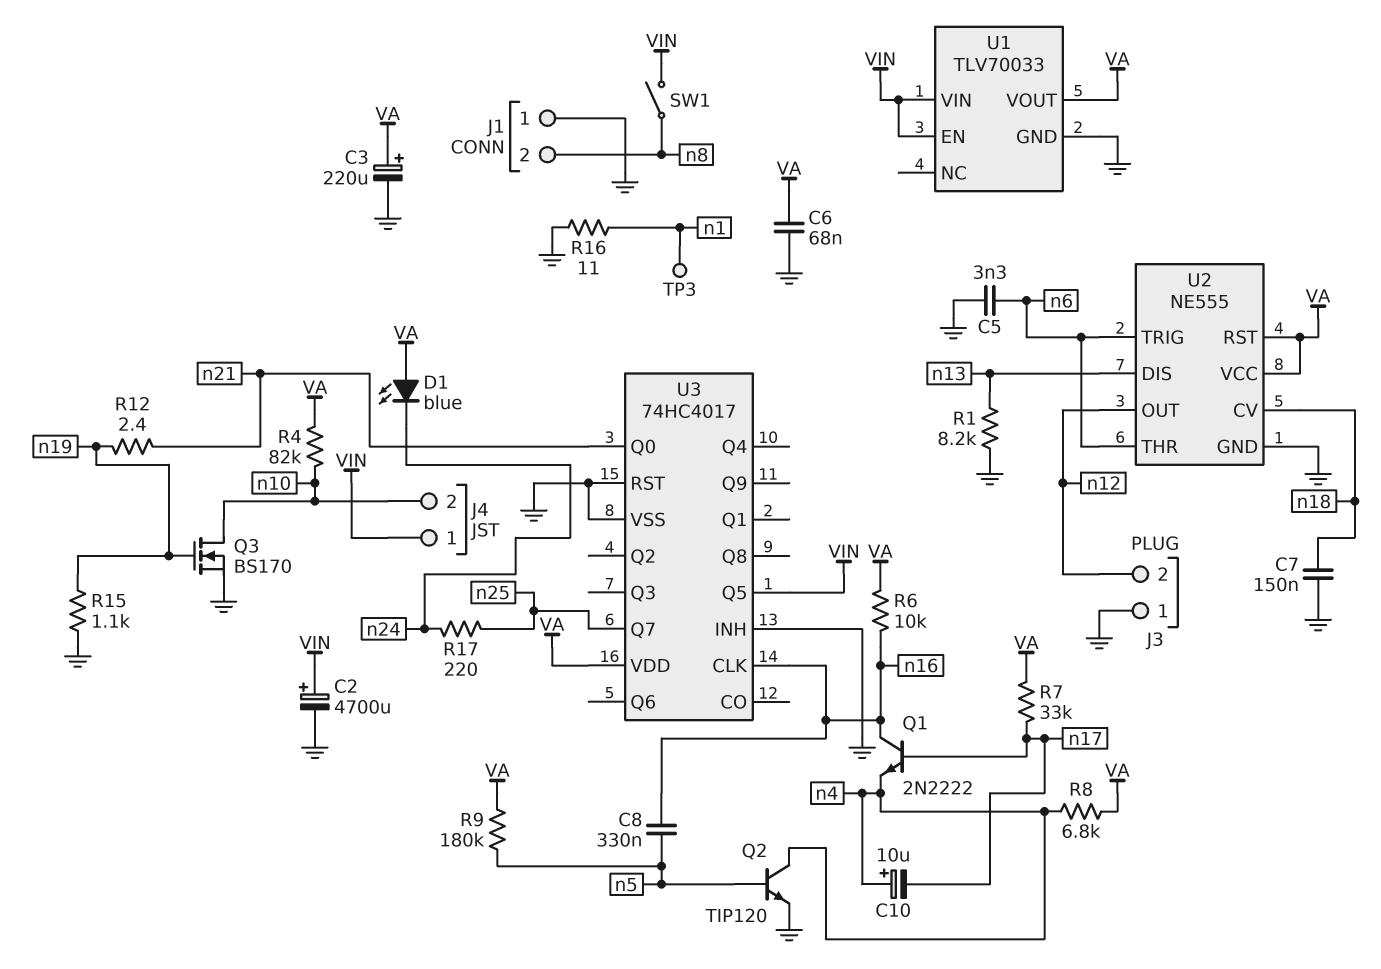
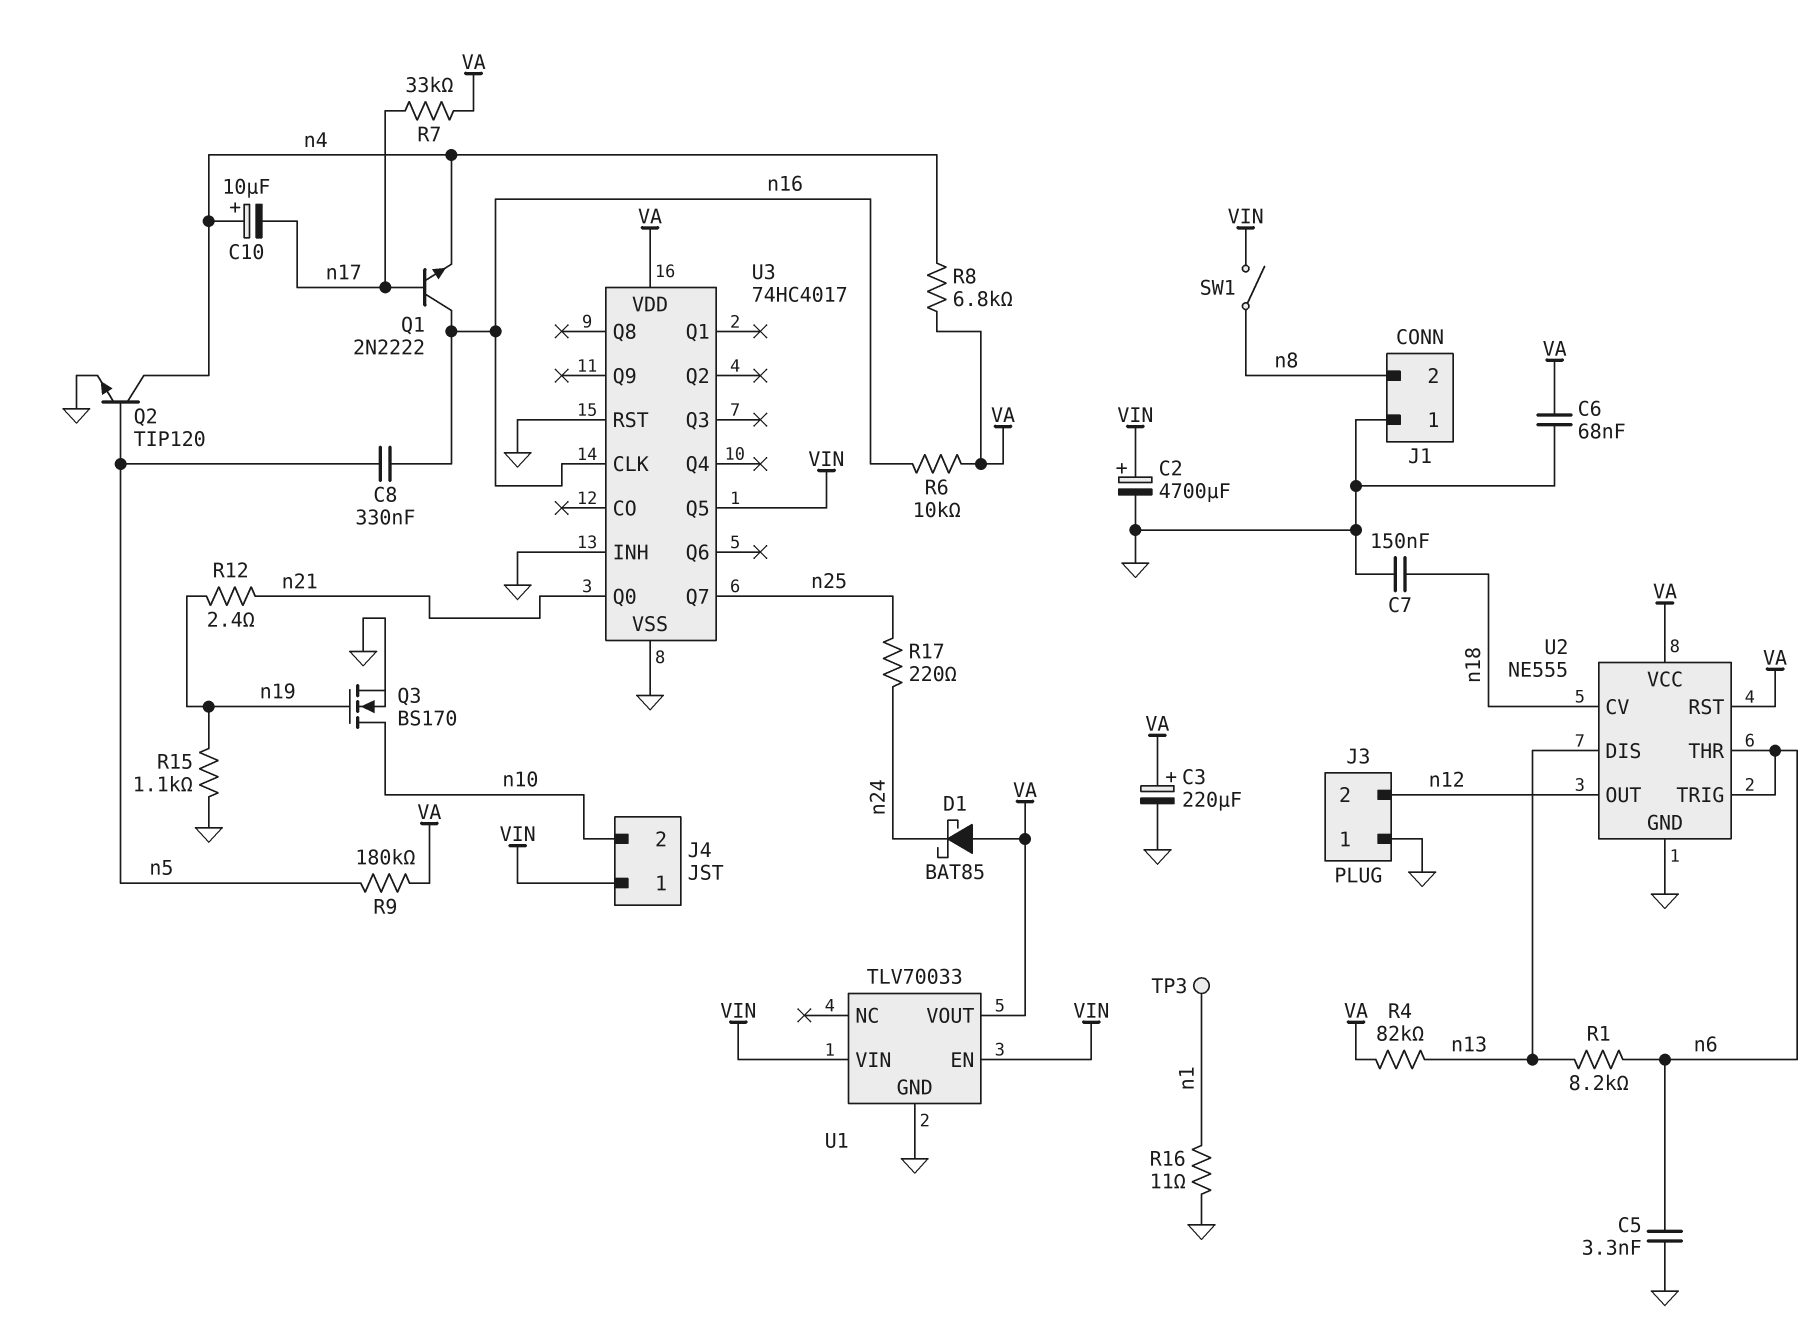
D1: LED blue (A VA, K n24) -> schottky BAT85 (A VA, K n24)
R1: 8.2k (GND, n13) -> 8.2k (n6, n13)
R4: 82k (VA, n10) -> 82k (VA, n13)

